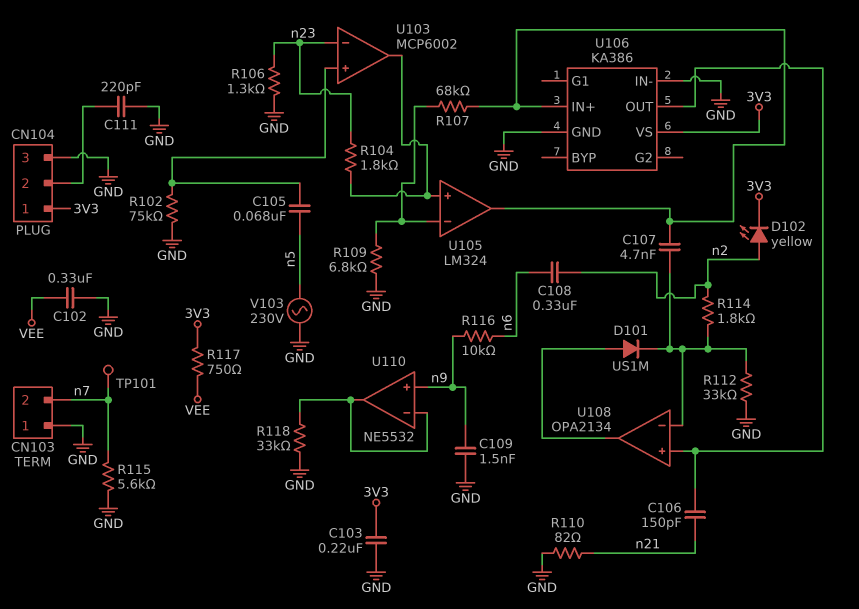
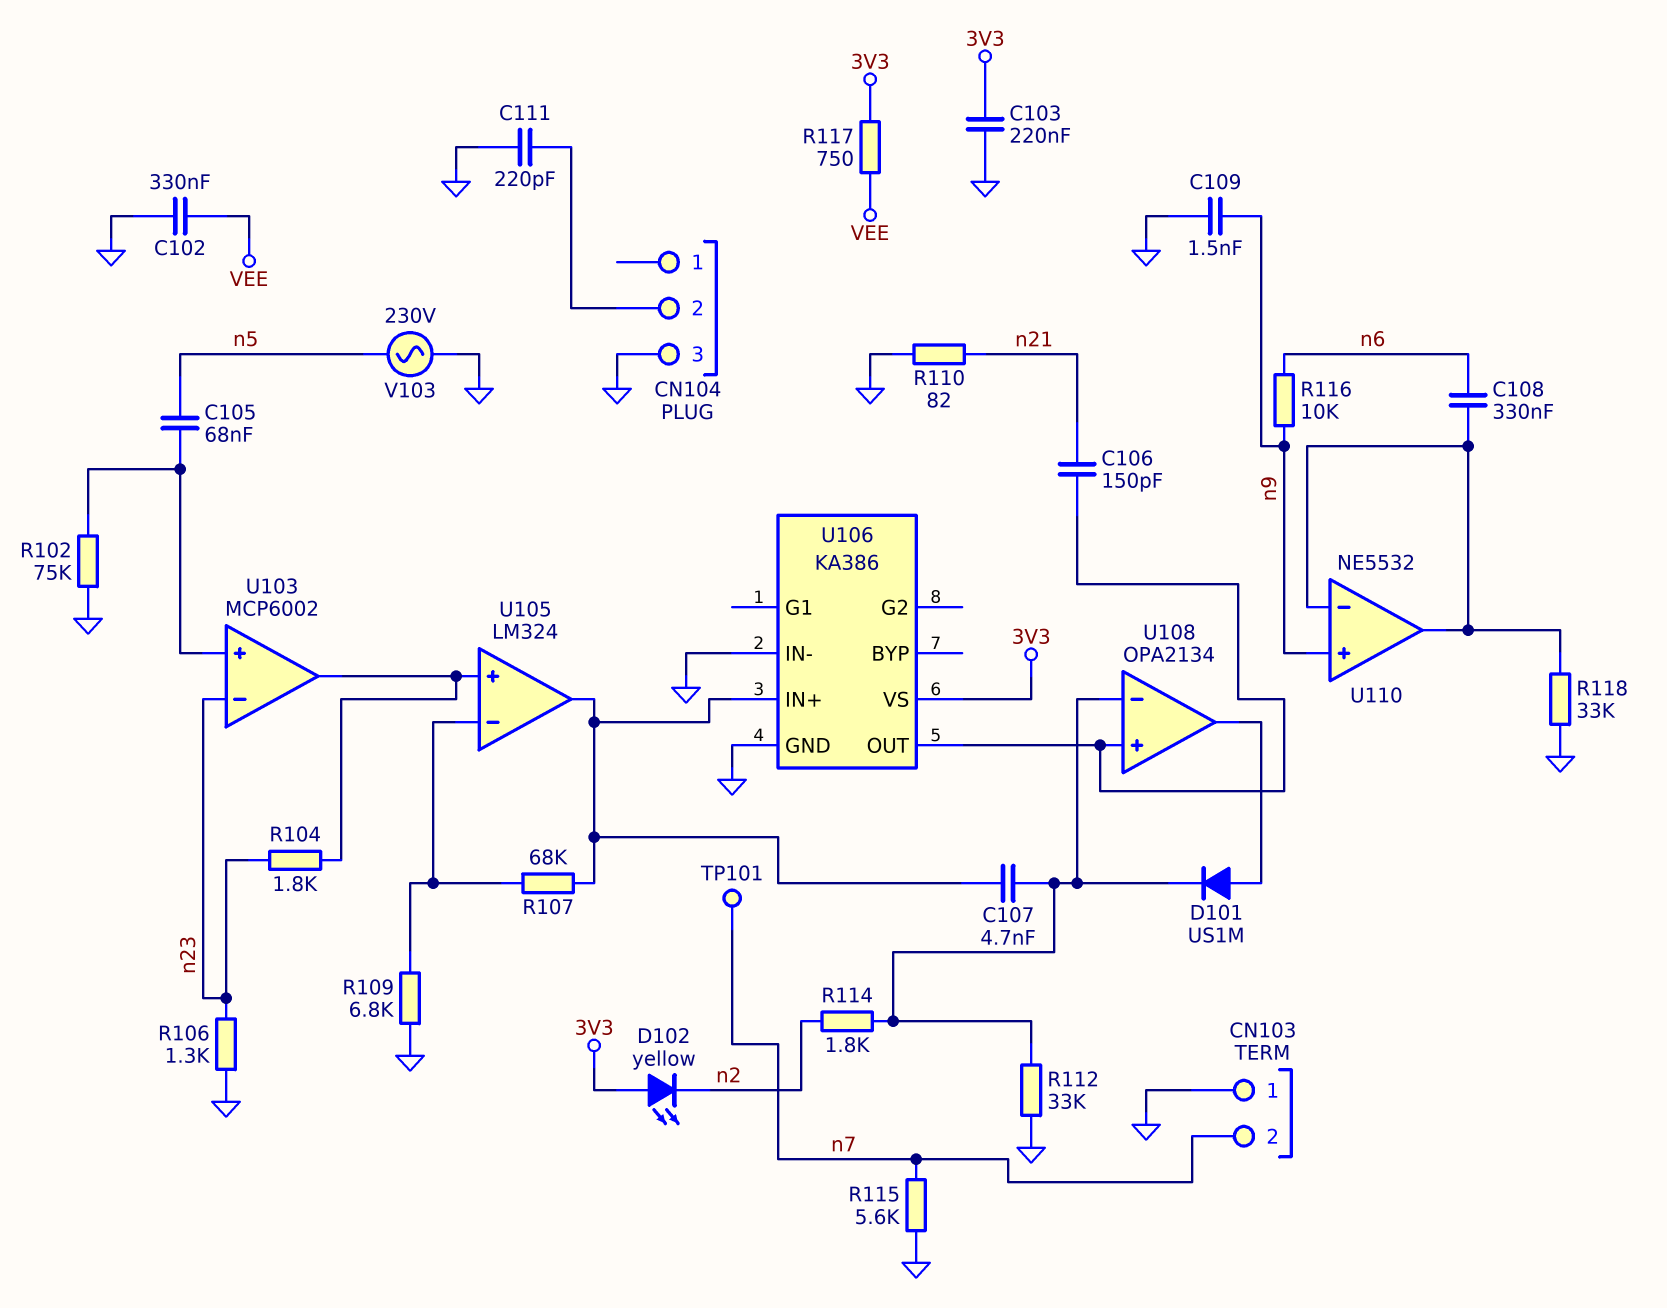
C108: 330nF (n2, n6) -> 330nF (U110/in-, n6)
CN104 pin 1: 3V3 -> none
D102: LED yellow (A n2, K 3V3) -> LED yellow (A 3V3, K n2)

